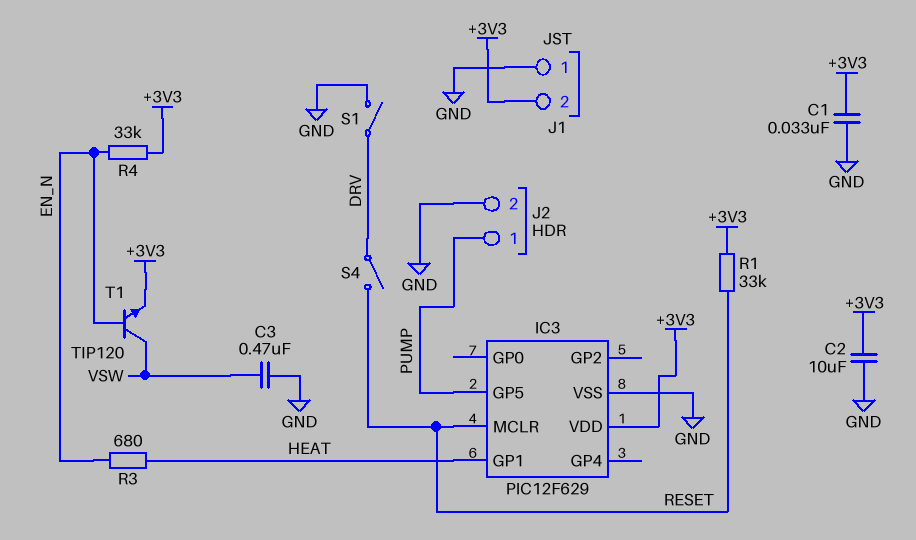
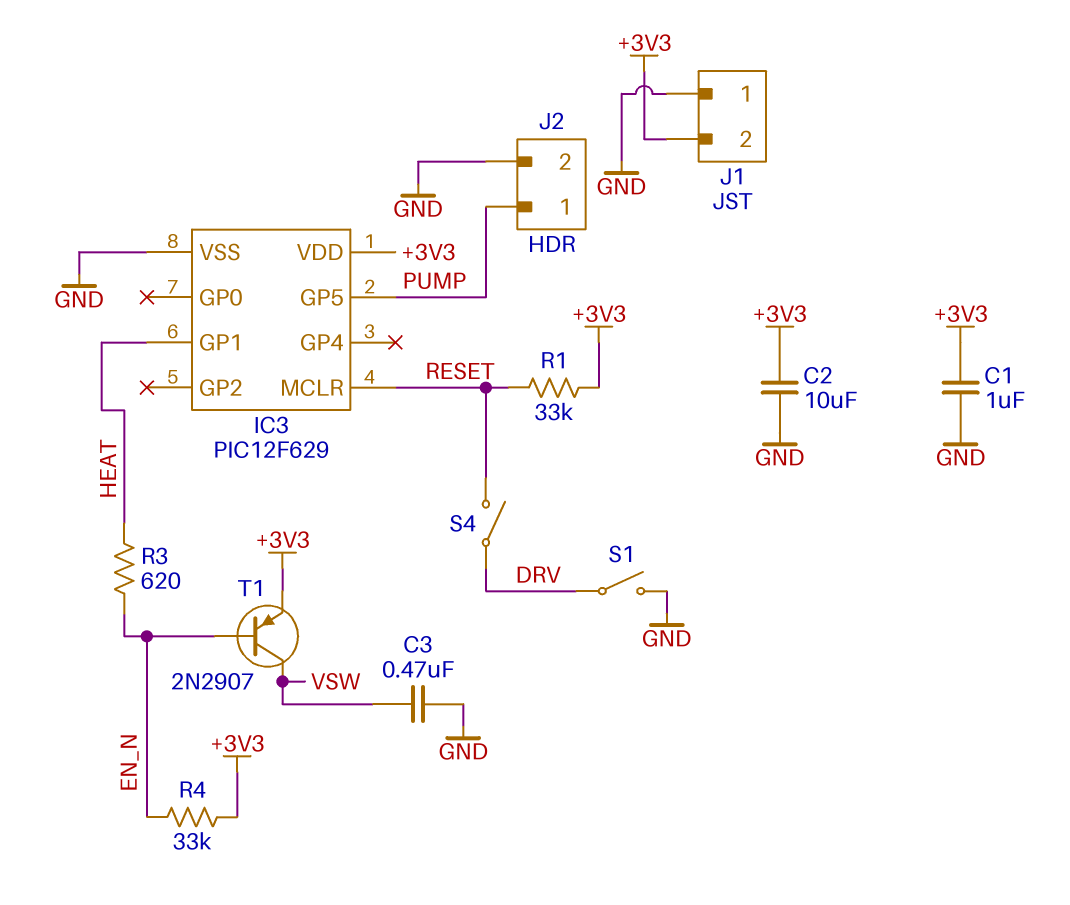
C1: 33nF (+3V3, GND) -> 1uF (+3V3, GND)
R3: 680 (EN_N, HEAT) -> 620 (EN_N, HEAT)
T1: NPN TIP120 (B EN_N, C VSW, E +3V3) -> PNP 2N2907 (B EN_N, C VSW, E +3V3)

